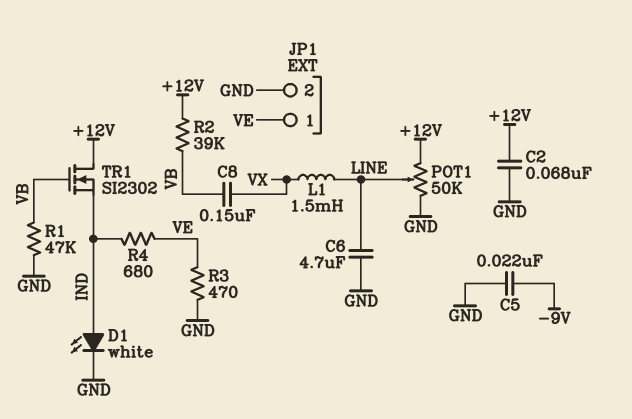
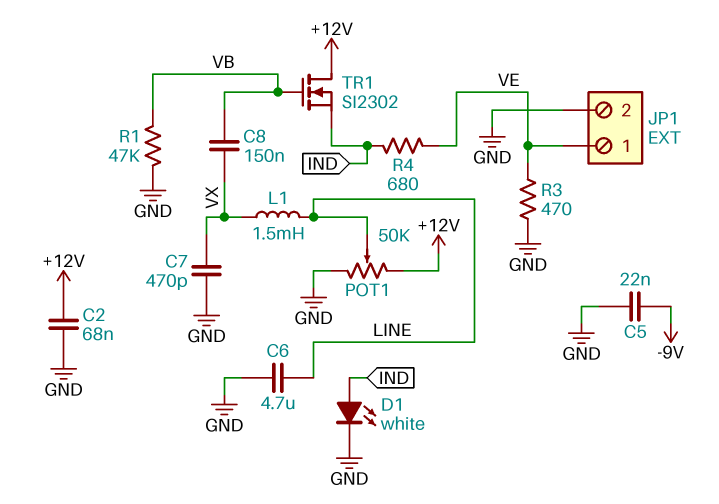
C7: none -> 470pF (GND, VX)
R2: 39k (+12V, VB) -> none

